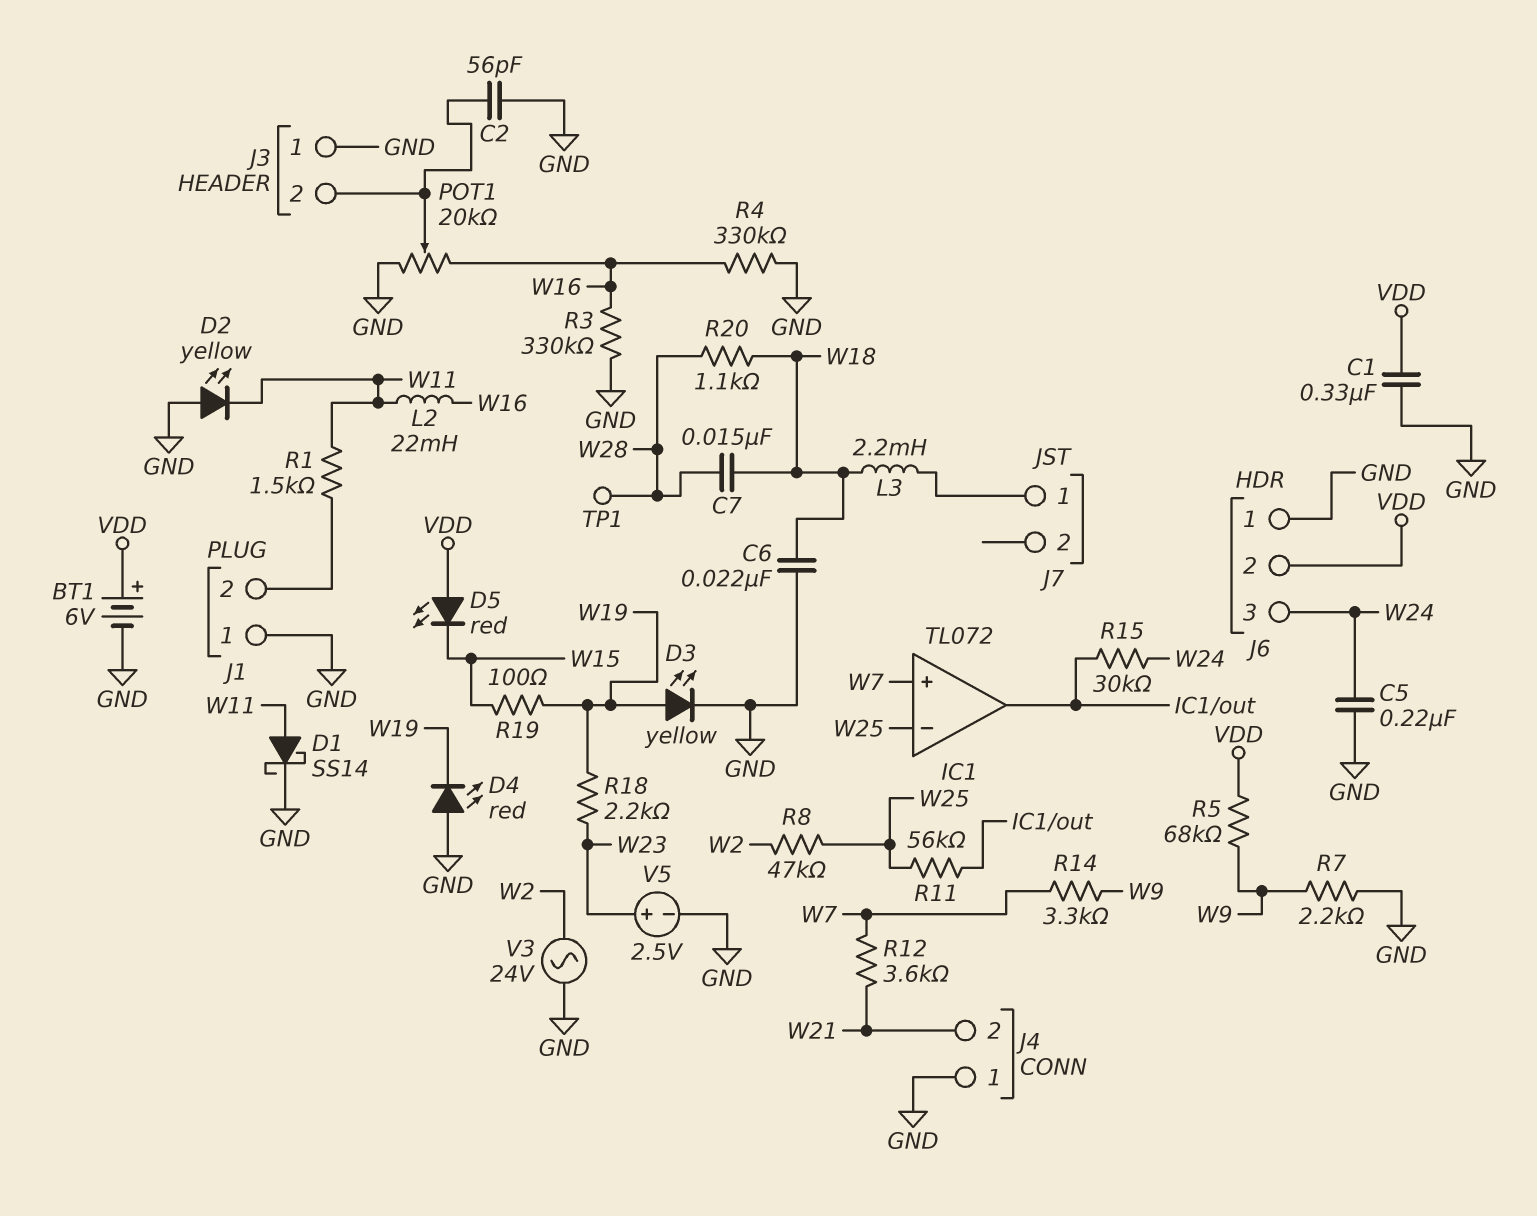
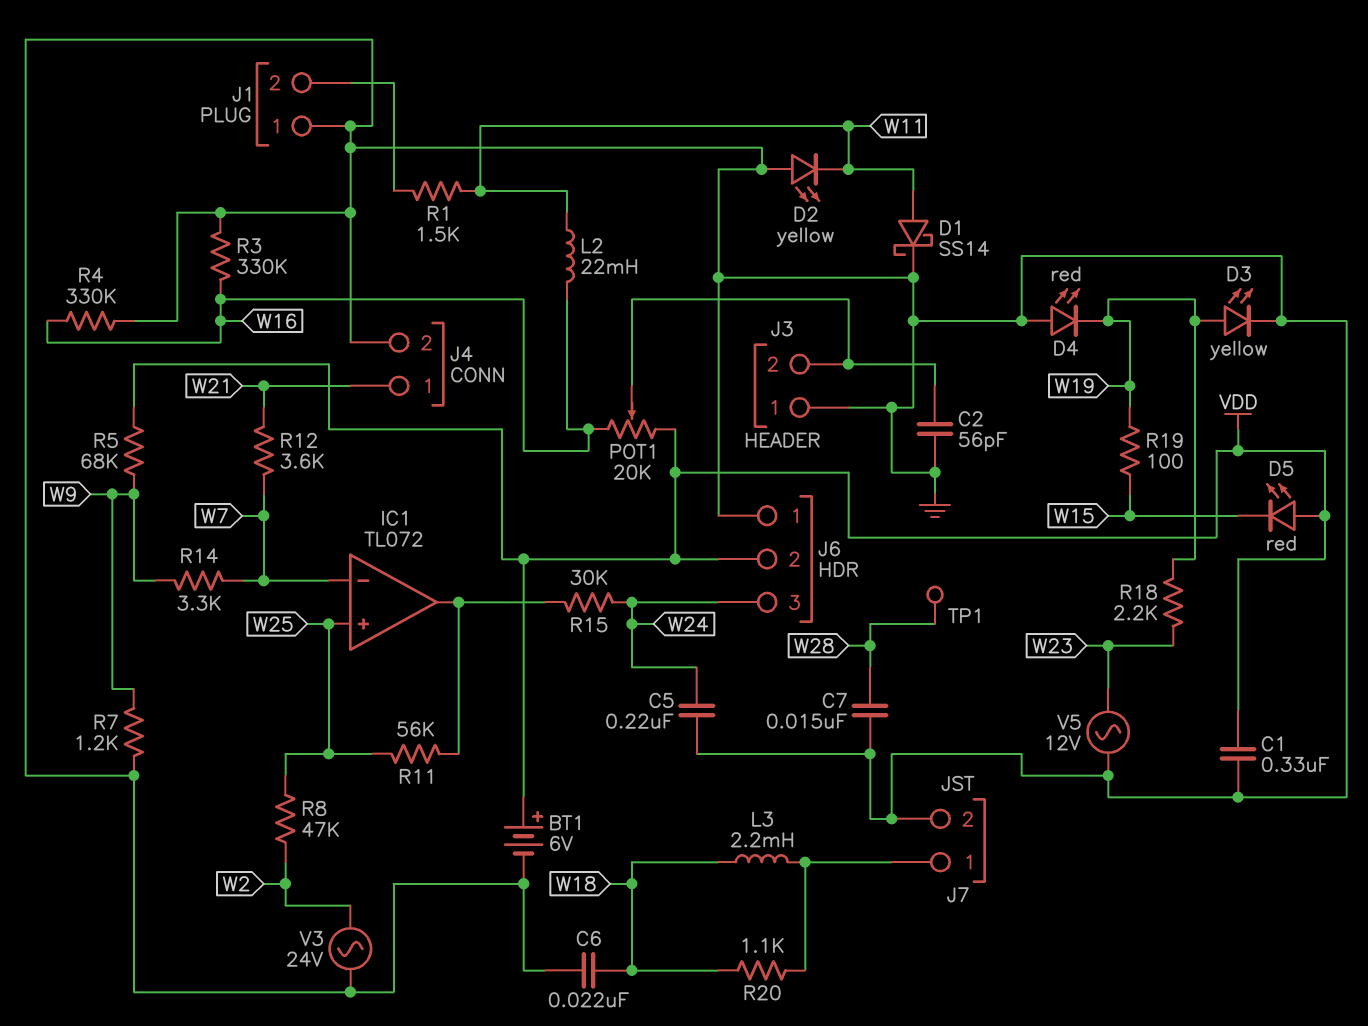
C7: 15nF (W18, W28) -> 15nF (GND, W28)
IC1 pin in+: W7 -> W25
IC1 pin in-: W25 -> W7
J4 pin 1: GND -> W21
J4 pin 2: W21 -> GND
J7 pin 2: none -> GND
POT1: 20k (GND, W16, wiper J3/2) -> 20k (VDD, W16, wiper J3/2)
R7: 2.2k (GND, W9) -> 1.2k (GND, W9)
R20: 1.1k (W18, W28) -> 1.1k (J7/1, W18)
V5: 2.5V (plus W23, minus GND) -> AC 12V (GND, W23)

